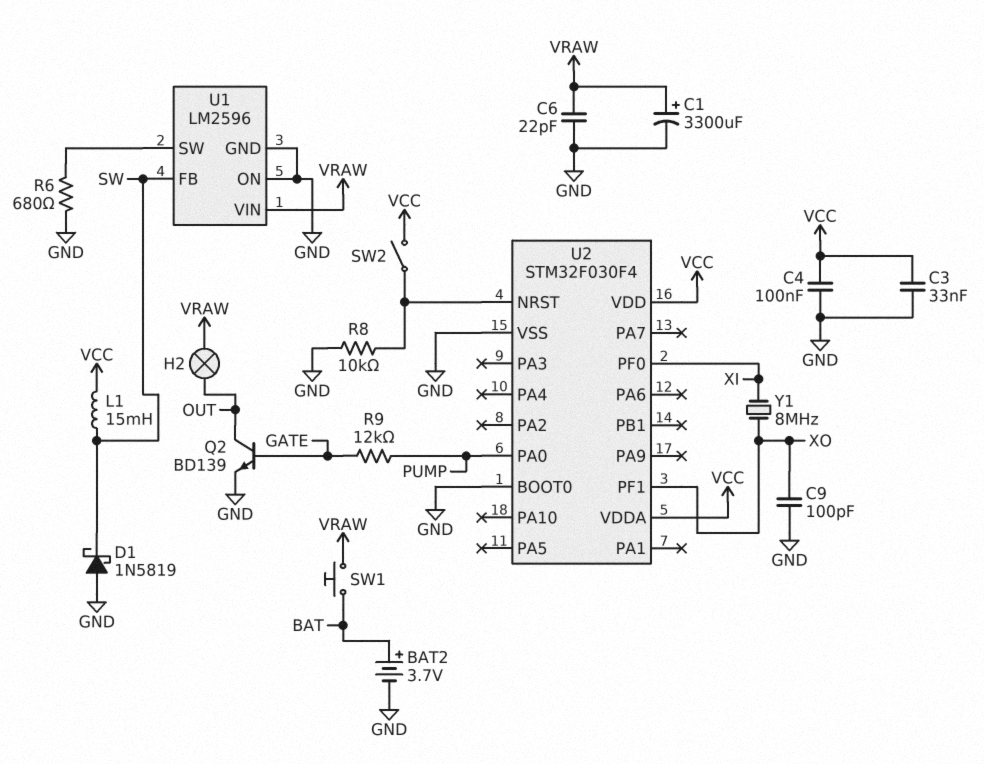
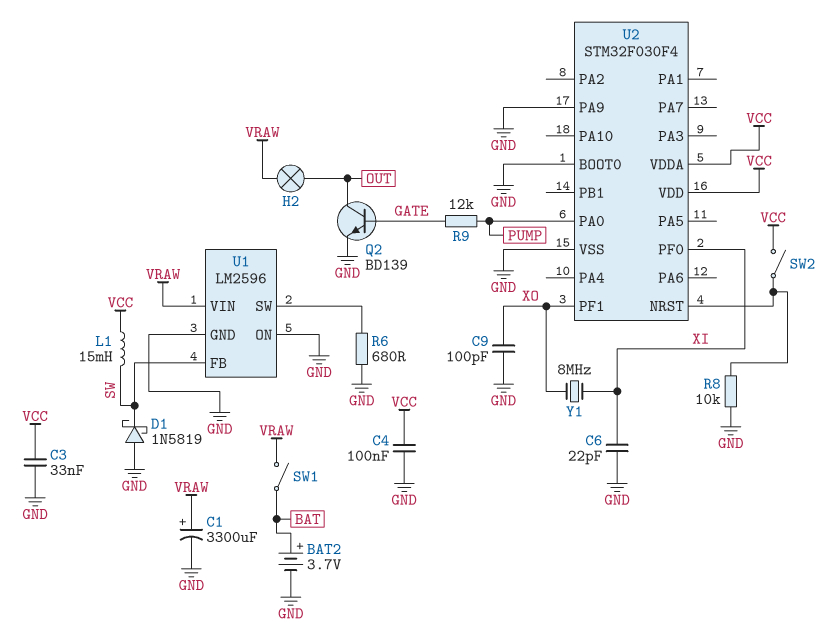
C6: 22pF (GND, VRAW) -> 22pF (GND, XI)
SW1: button (BAT, VRAW) -> switch (BAT, VRAW)
U2 pin PA9: none -> GND

